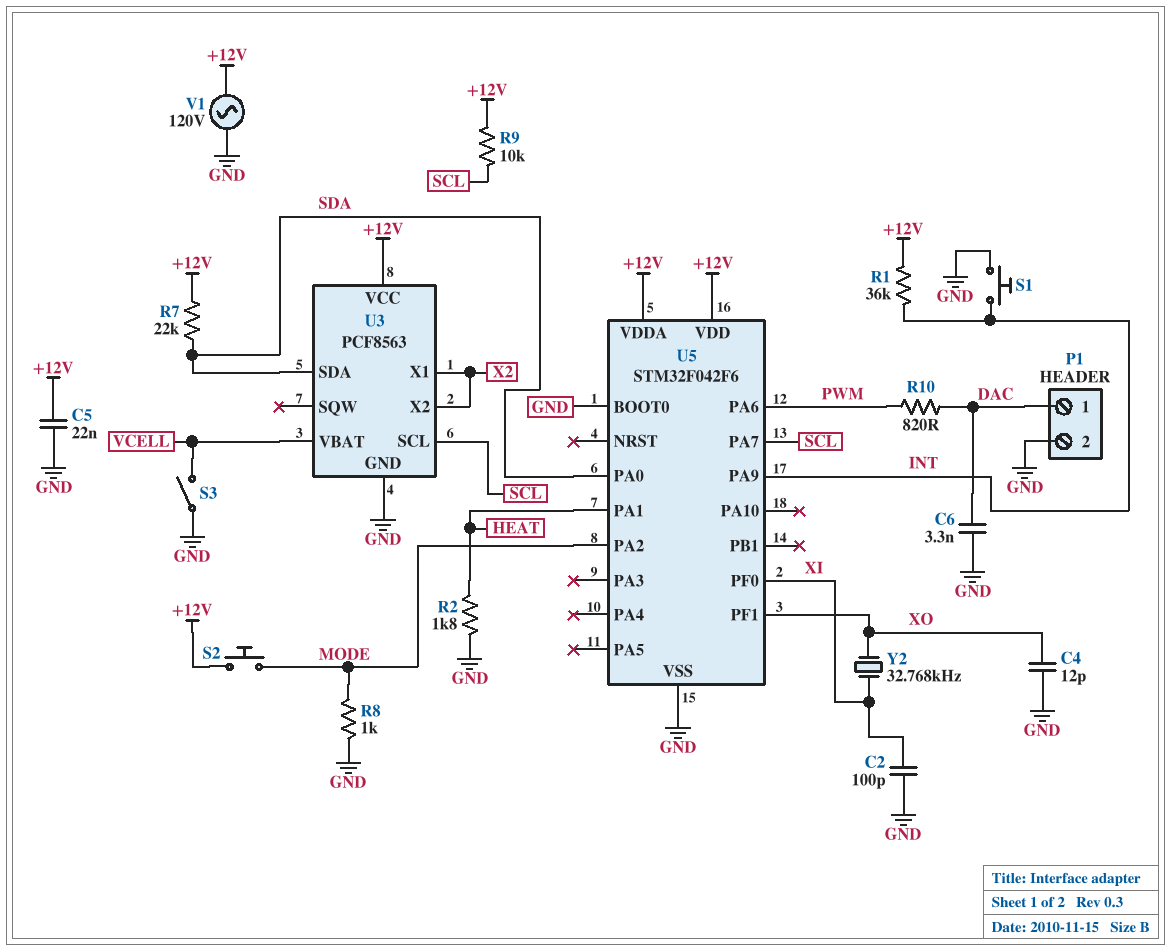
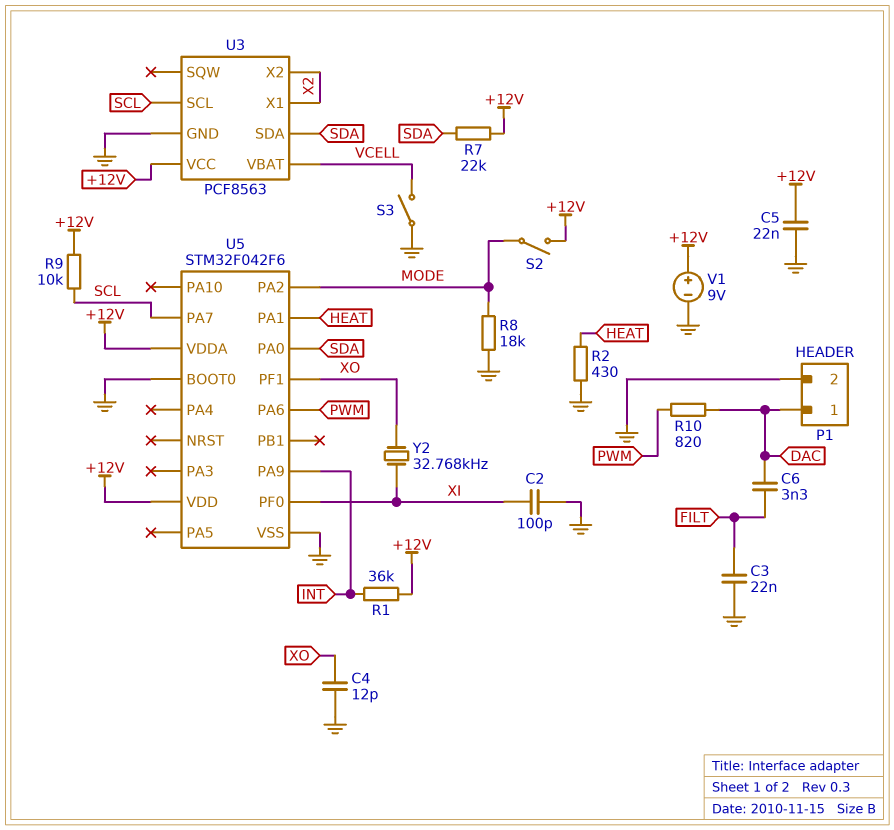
C3: none -> 22nF (FILT, GND)
C6: 3.3nF (DAC, GND) -> 3.3nF (DAC, FILT)
R2: 1.8k (GND, HEAT) -> 430 (GND, HEAT)
R8: 1k (GND, MODE) -> 18k (GND, MODE)
S1: button (GND, INT) -> none
S2: button (+12V, MODE) -> switch (+12V, MODE)
V1: AC 120V (+12V, GND) -> 9V (plus +12V, minus GND)

